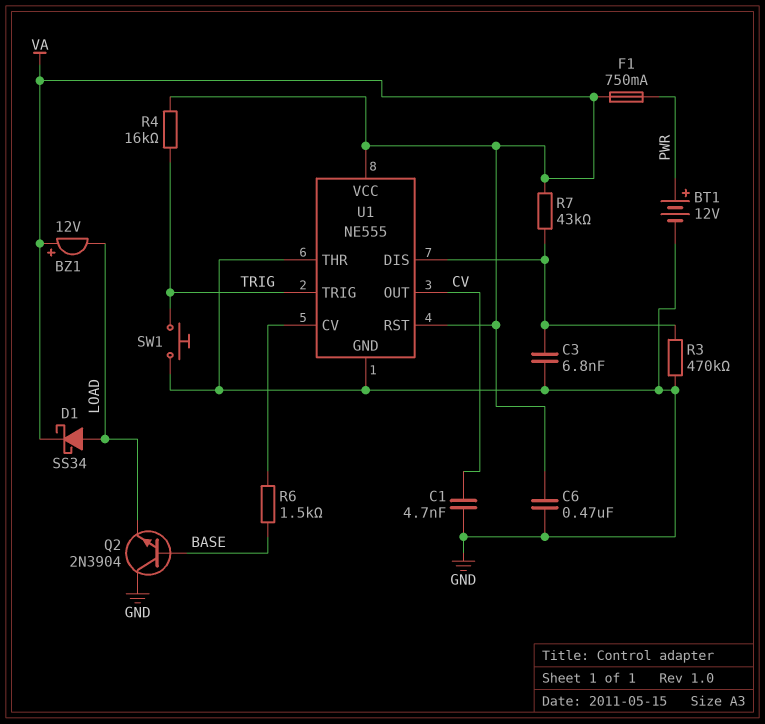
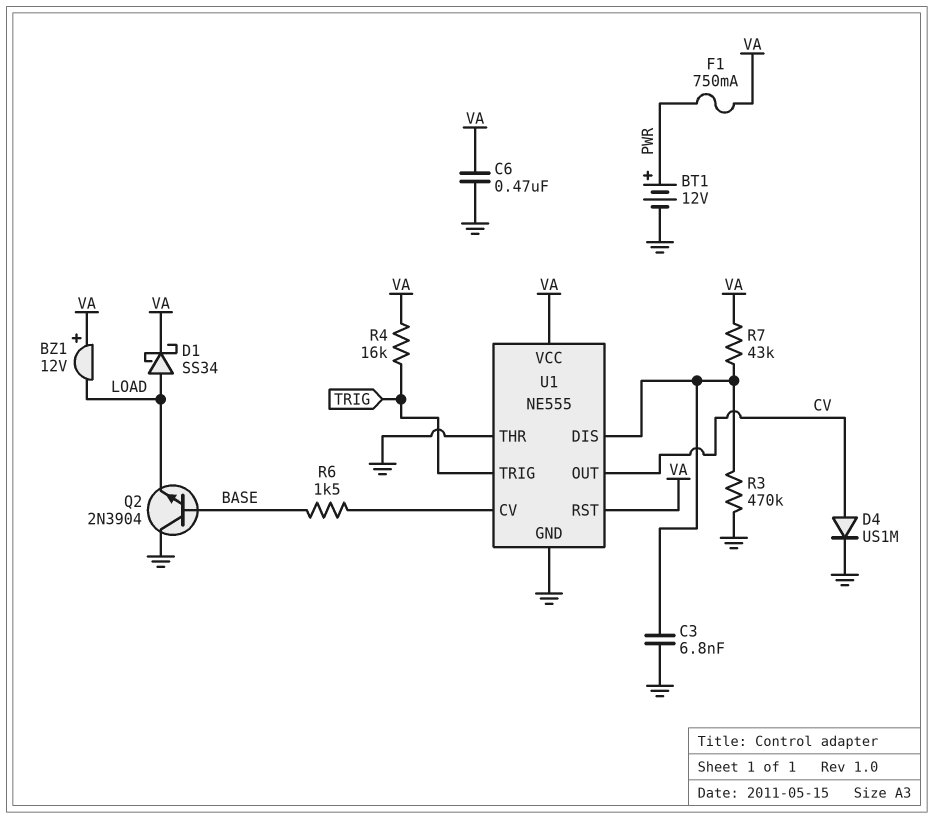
C1: 4.7nF (CV, GND) -> none
D4: none -> diode US1M (A CV, K GND)
SW1: button (GND, TRIG) -> none

